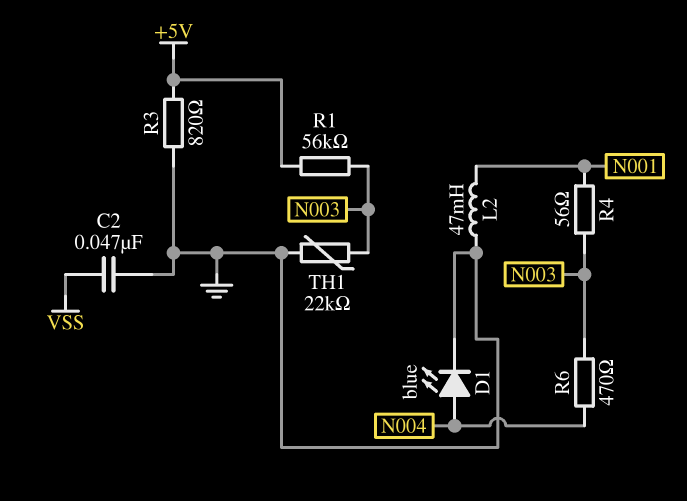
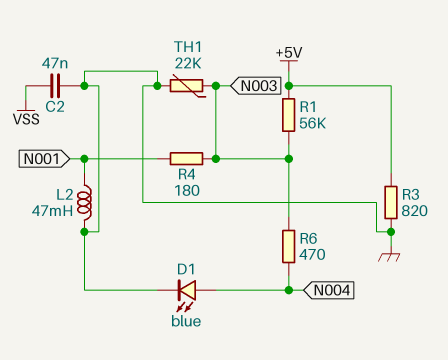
R4: 56 (N001, N003) -> 180 (N001, N003)

